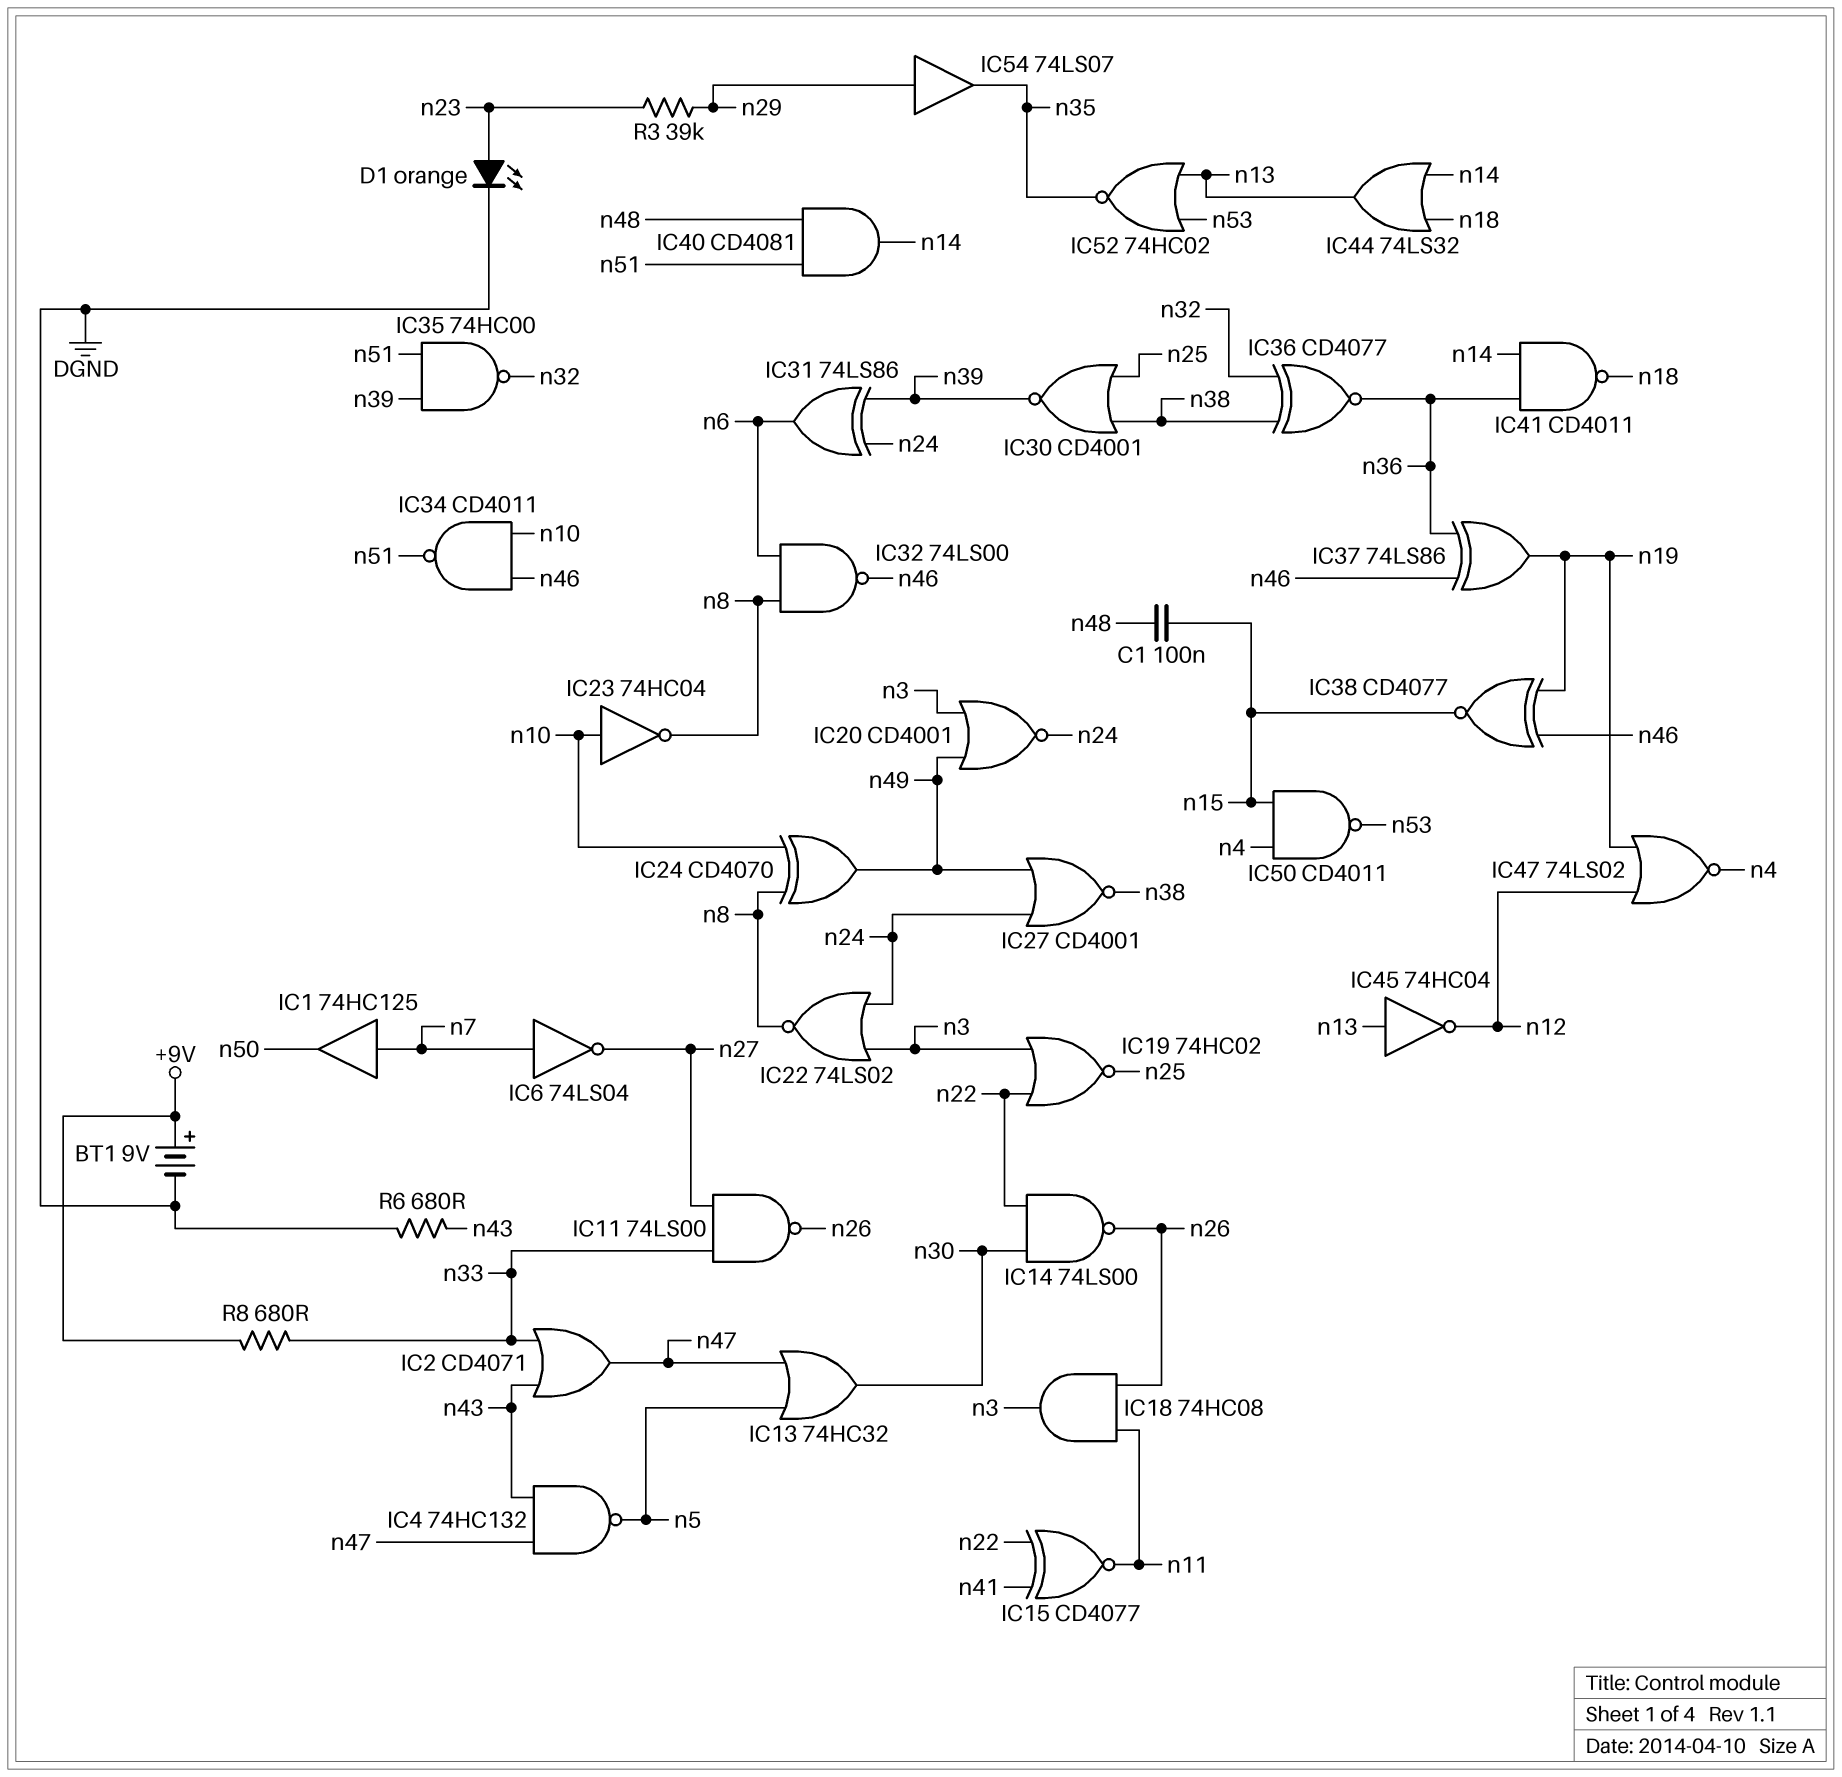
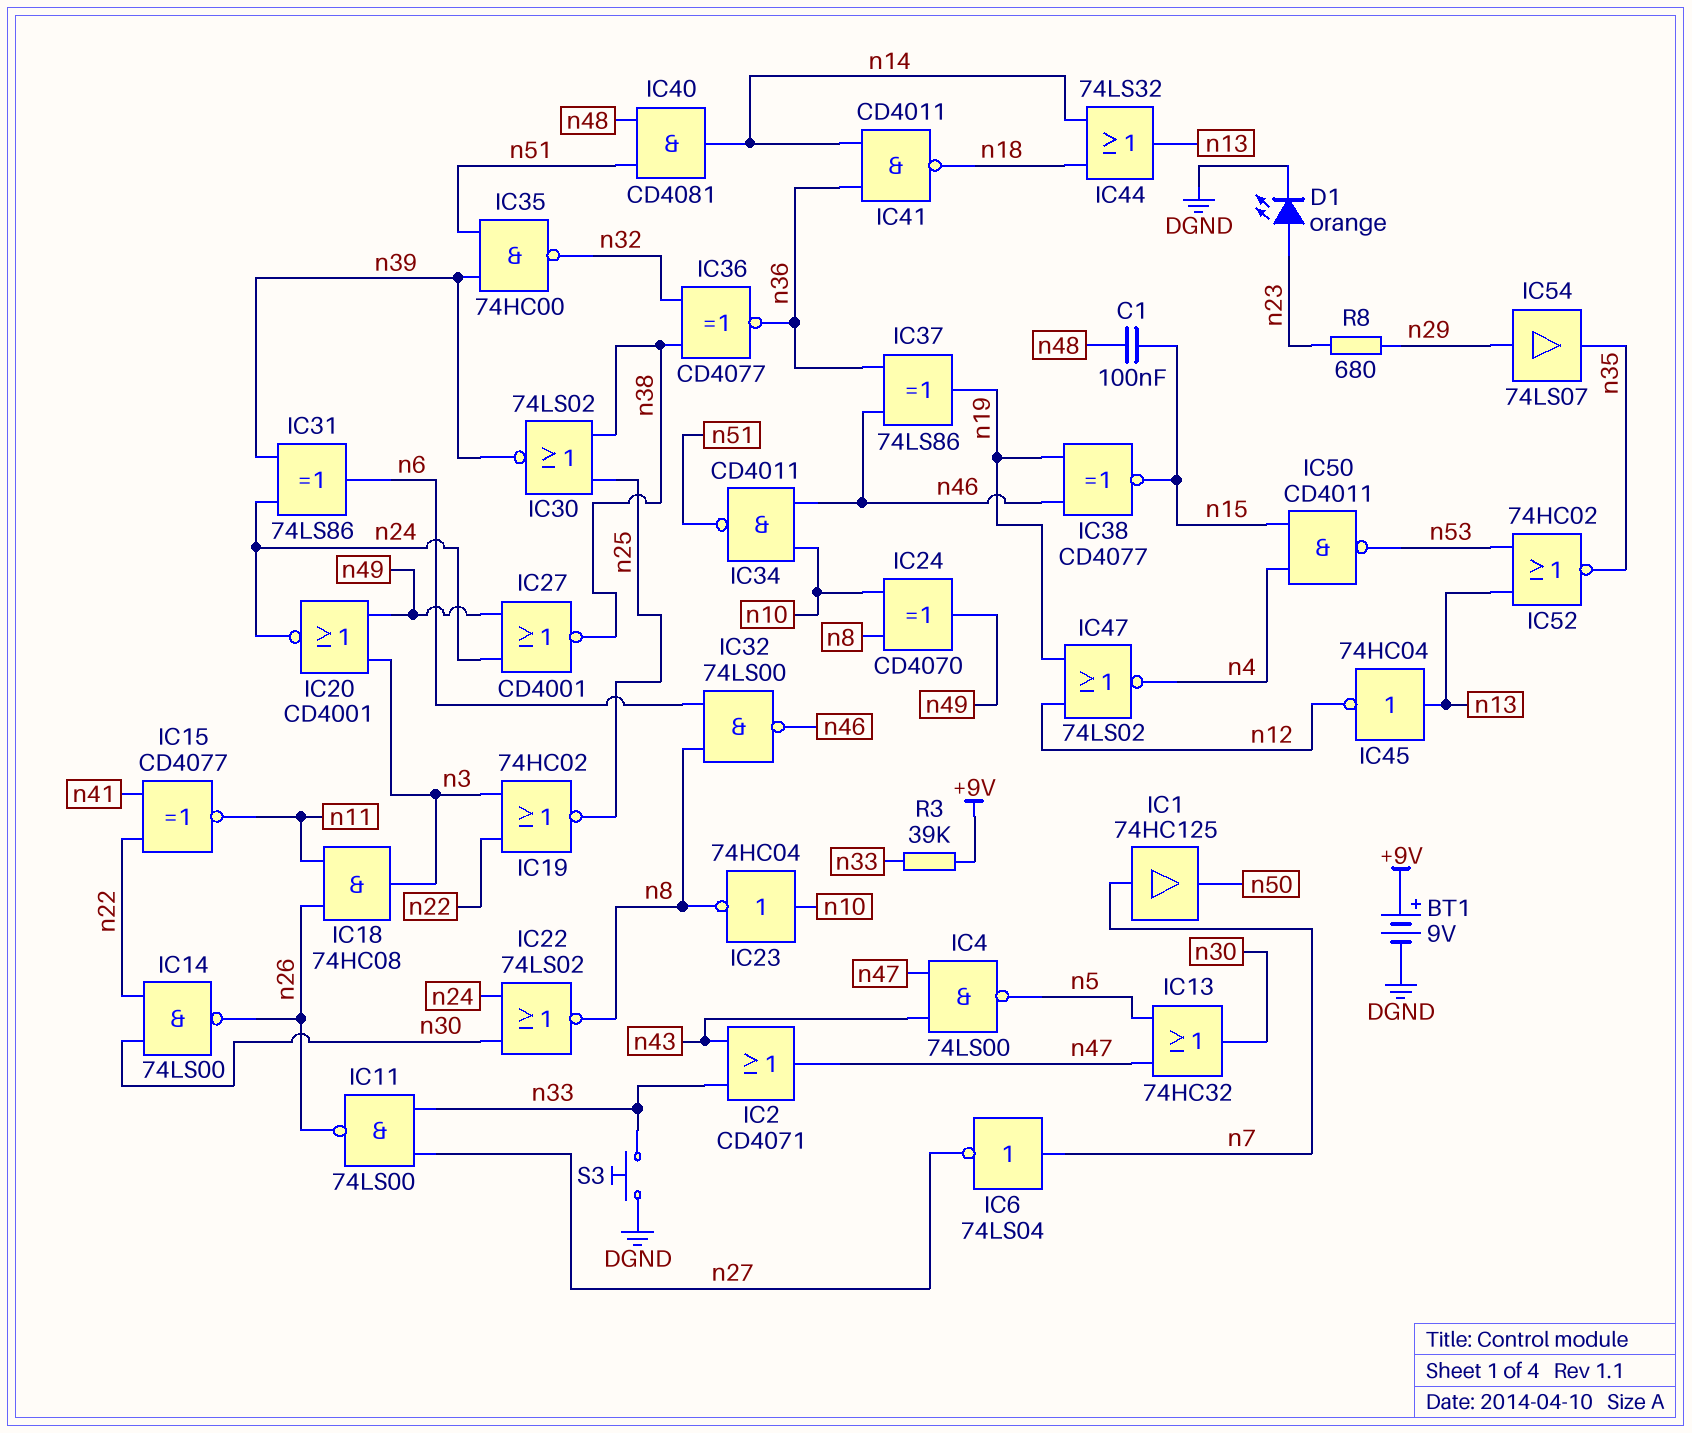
IC4: NAND 74HC132 (in n43, in n47, out n5) -> NAND 74LS00 (in n43, in n47, out n5)
IC22: NOR 74LS02 (in n3, in n24, out n8) -> NOR 74LS02 (in n24, in n30, out n8)
IC30: NOR CD4001 (in n25, in n38, out n39) -> NOR 74LS02 (in n25, in n38, out n39)
R3: 39k (n23, n29) -> 39k (+9V, n33)
R6: 680 (DGND, n43) -> none
R8: 680 (+9V, n33) -> 680 (n23, n29)
S3: none -> button (DGND, n33)

